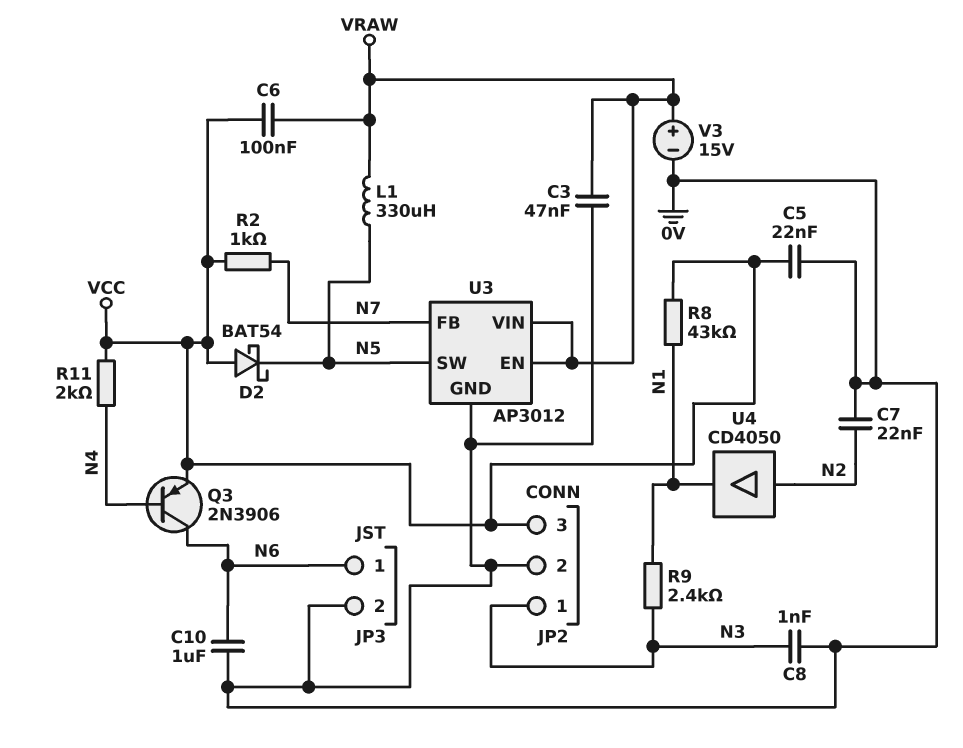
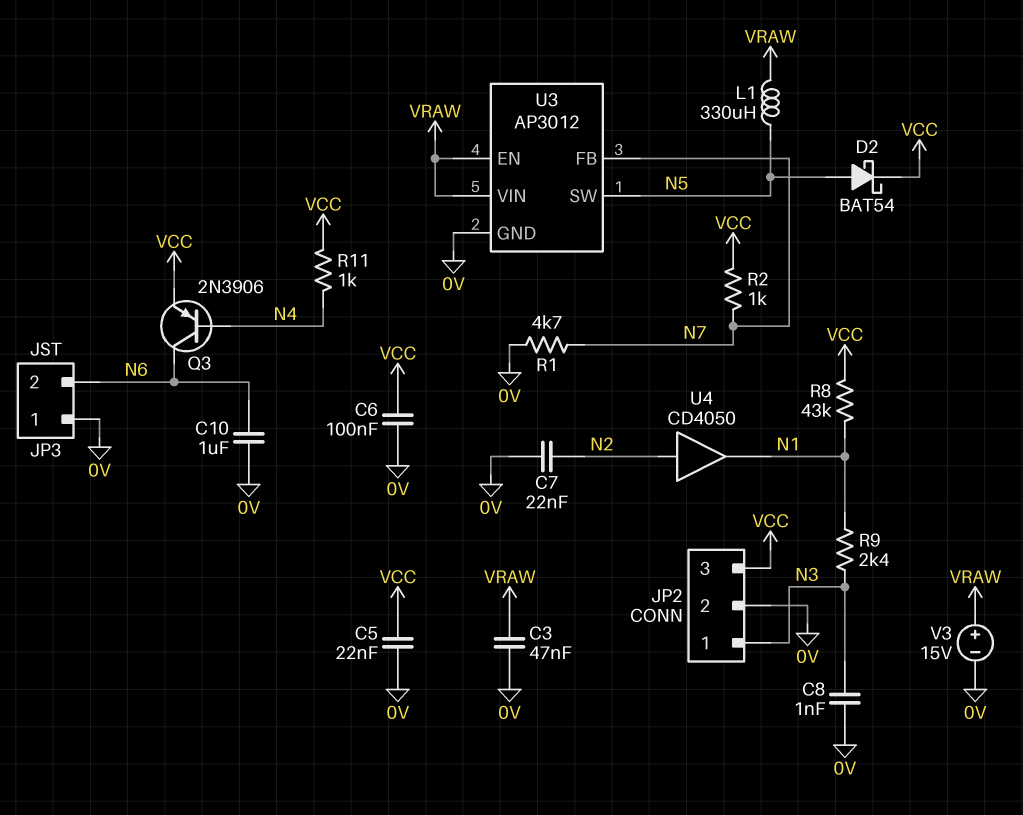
C6: 100nF (VCC, VRAW) -> 100nF (0V, VCC)
D2: schottky BAT54 (A VCC, K N5) -> schottky BAT54 (A N5, K VCC)
JP3 pin 1: N6 -> 0V
JP3 pin 2: 0V -> N6
R1: none -> 4.7k (0V, N7)
R11: 2k (N4, VCC) -> 1k (N4, VCC)

